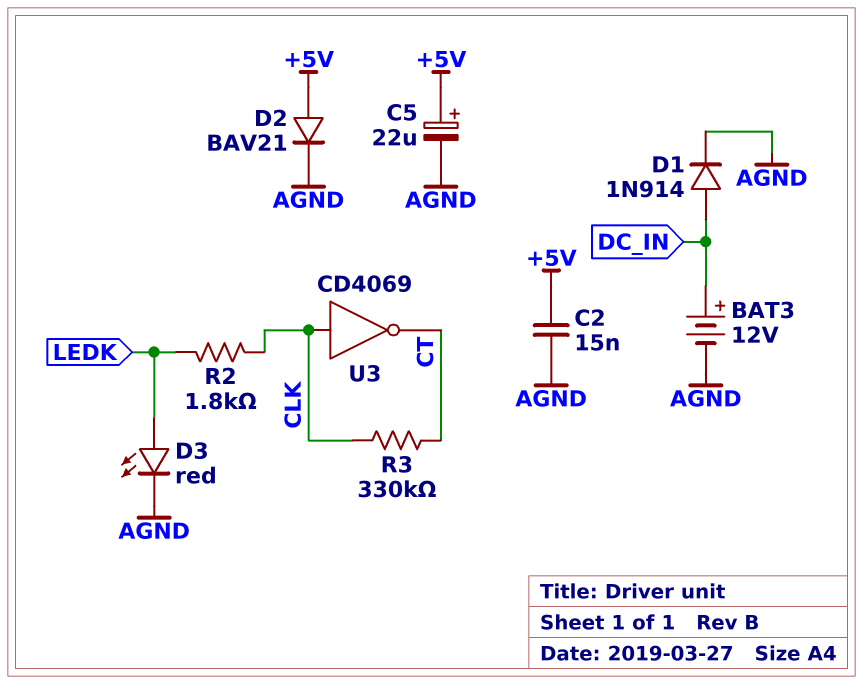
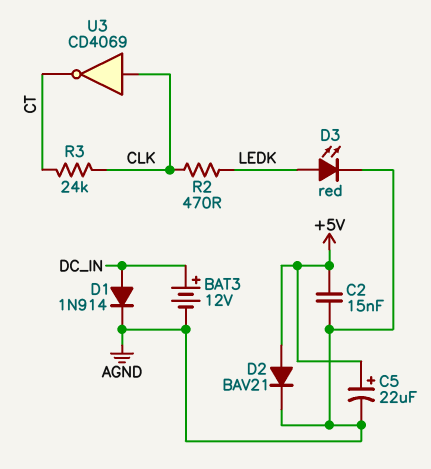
R2: 1.8k (CLK, LEDK) -> 470 (CLK, LEDK)
R3: 330k (CLK, CT) -> 24k (CLK, CT)

